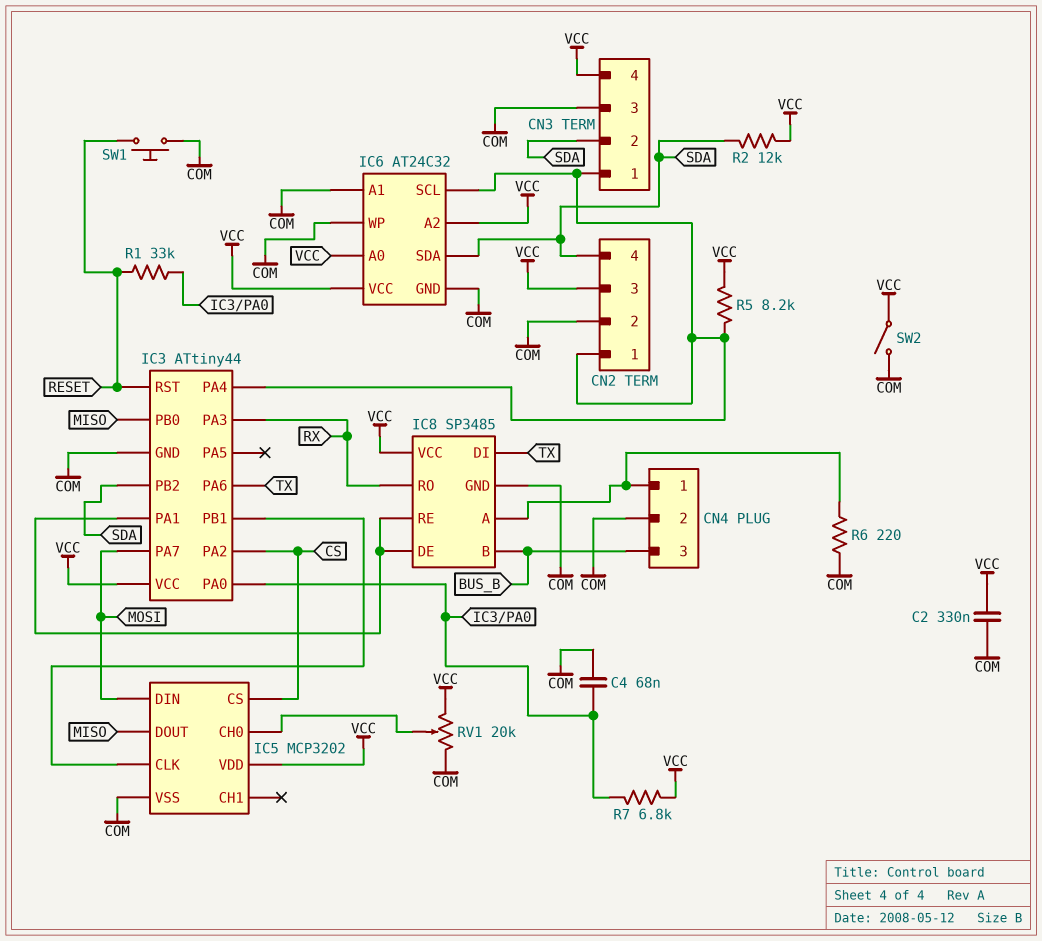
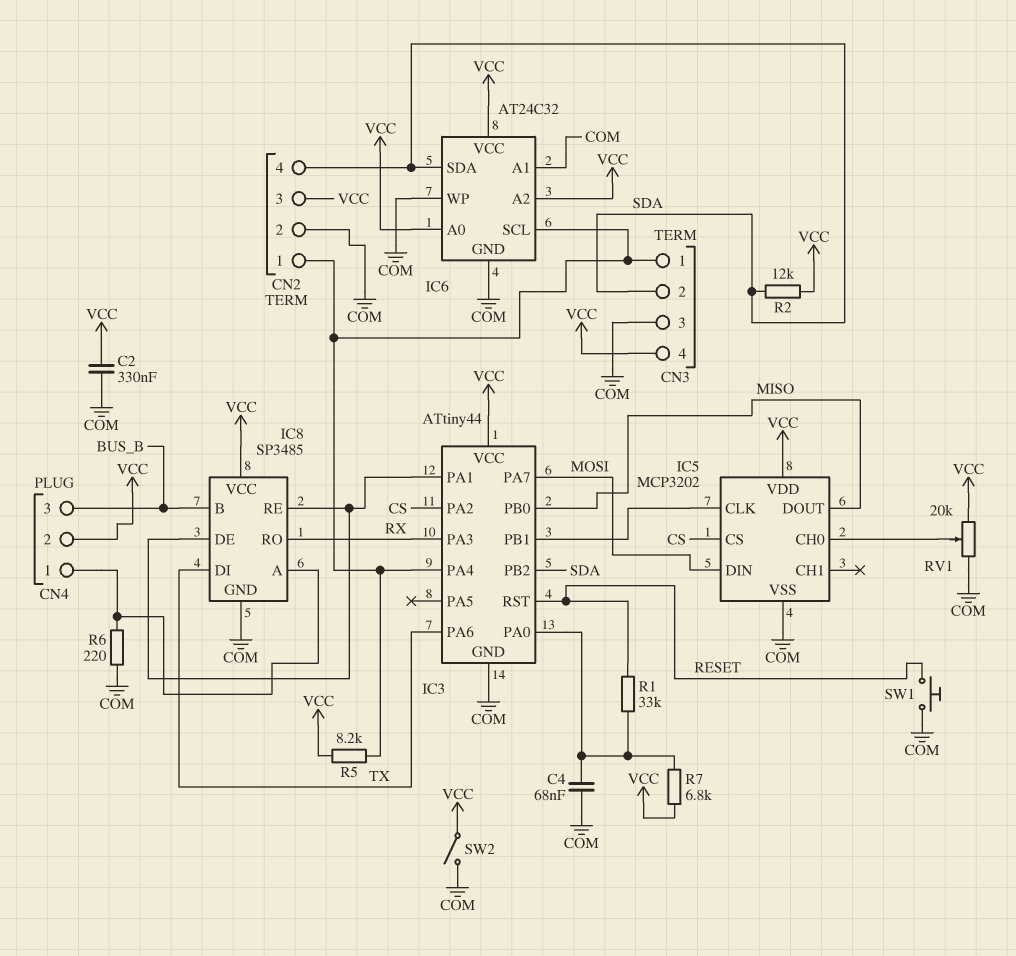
CN4 pin 2: COM -> VCC

